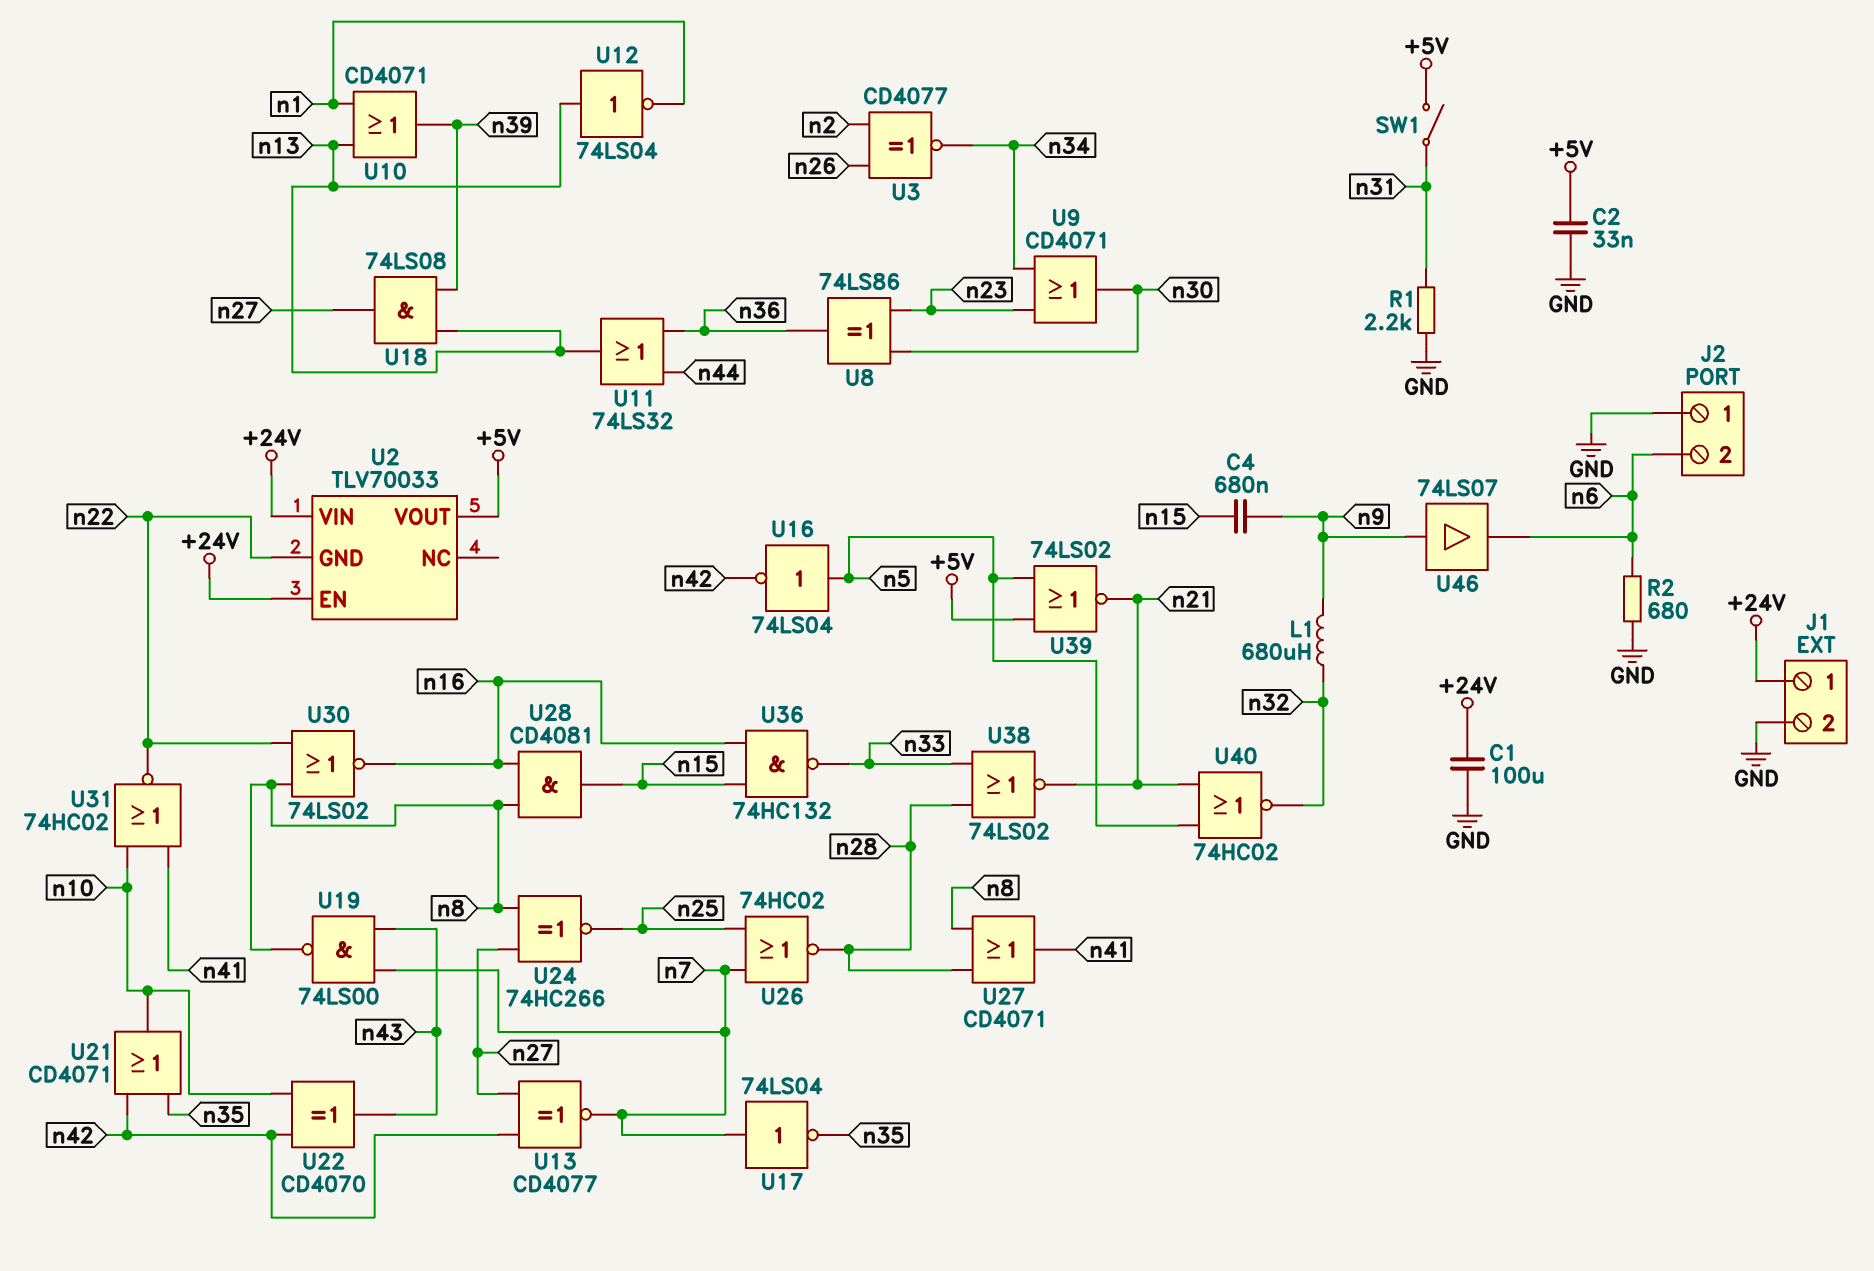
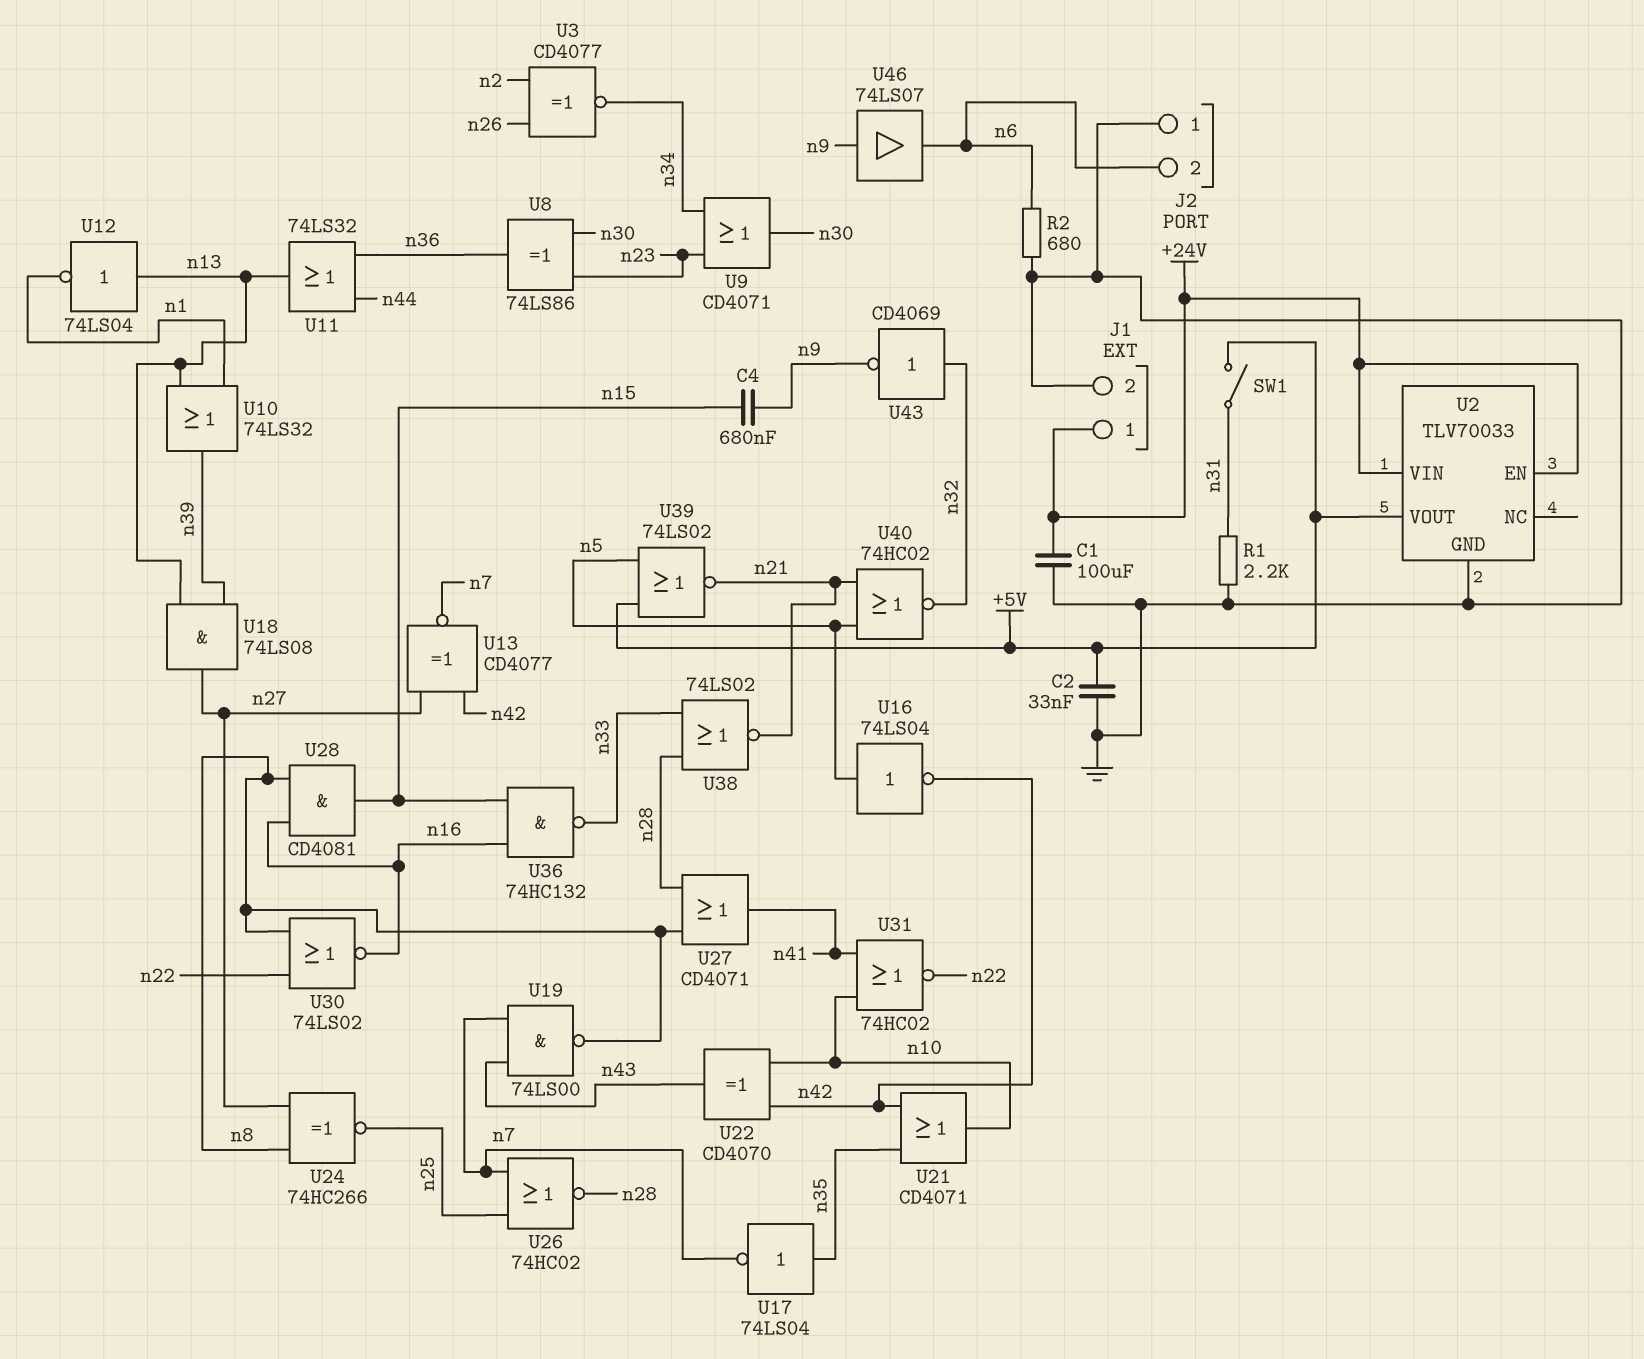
L1: 680uH (n9, n32) -> none
U2 pin GND: n22 -> GND
U10: OR CD4071 (in n1, in n13, out n39) -> OR 74LS32 (in n1, in n13, out n39)
U17: NOT 74LS04 (in n7, out n35) -> NOT 74LS04 (in n35, out n7)
U43: none -> NOT CD4069 (in n32, out n9)

